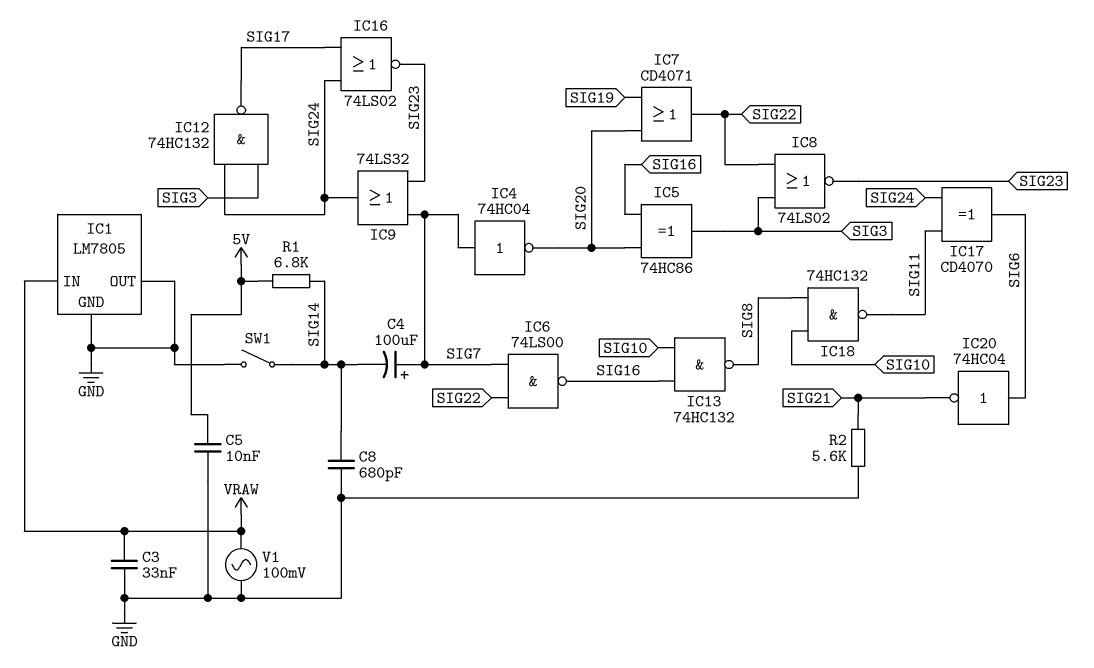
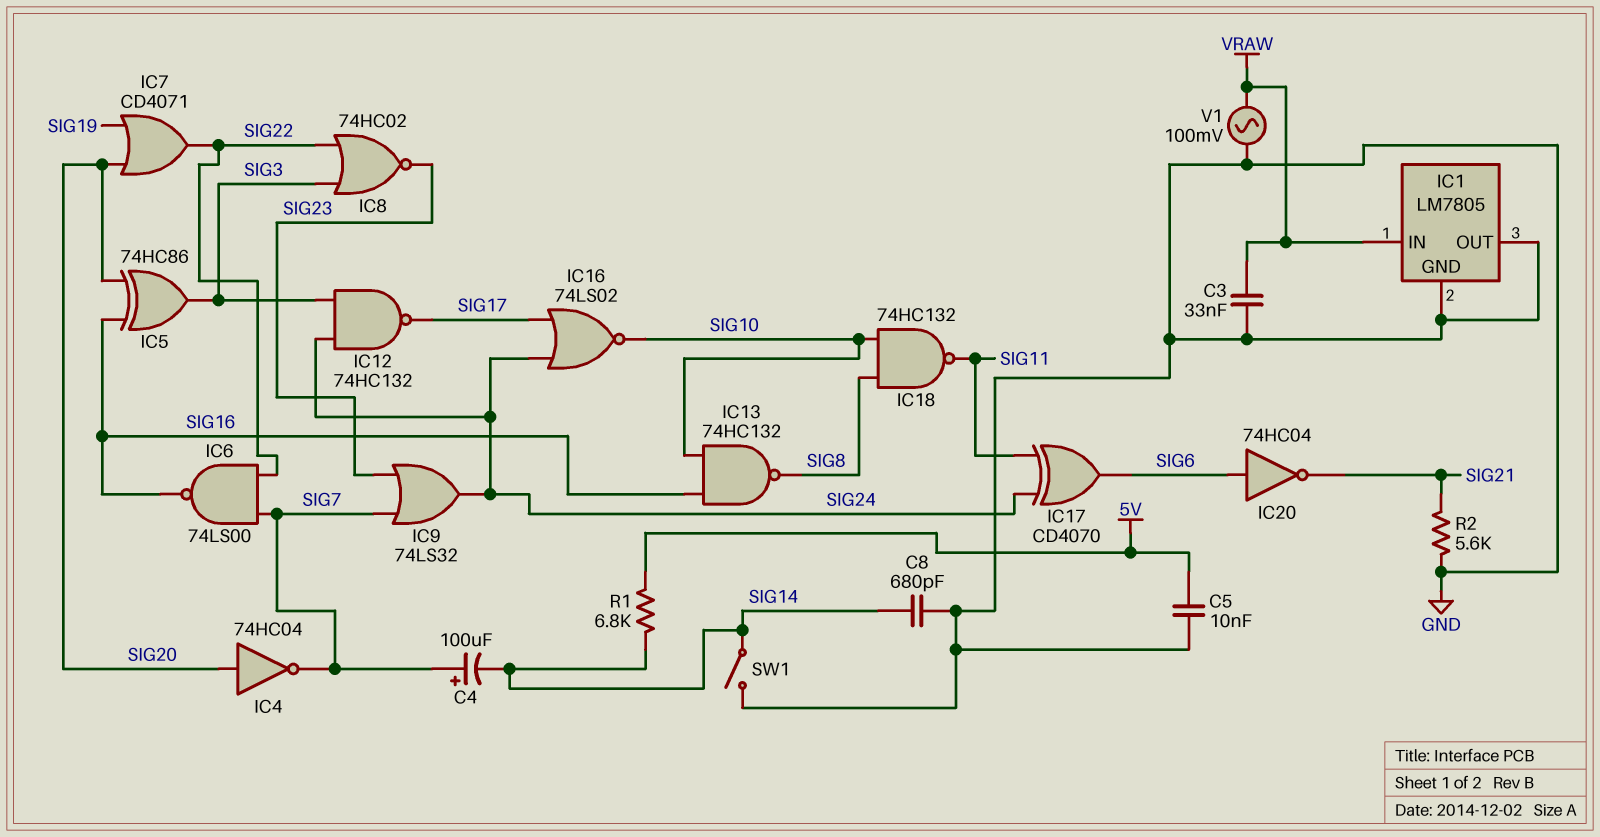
IC4: NOT 74HC04 (in SIG7, out SIG20) -> NOT 74HC04 (in SIG20, out SIG7)
IC8: NOR 74LS02 (in SIG3, in SIG22, out SIG23) -> NOR 74HC02 (in SIG3, in SIG22, out SIG23)
IC16: NOR 74LS02 (in SIG17, in SIG24, out SIG23) -> NOR 74LS02 (in SIG17, in SIG24, out SIG10)

